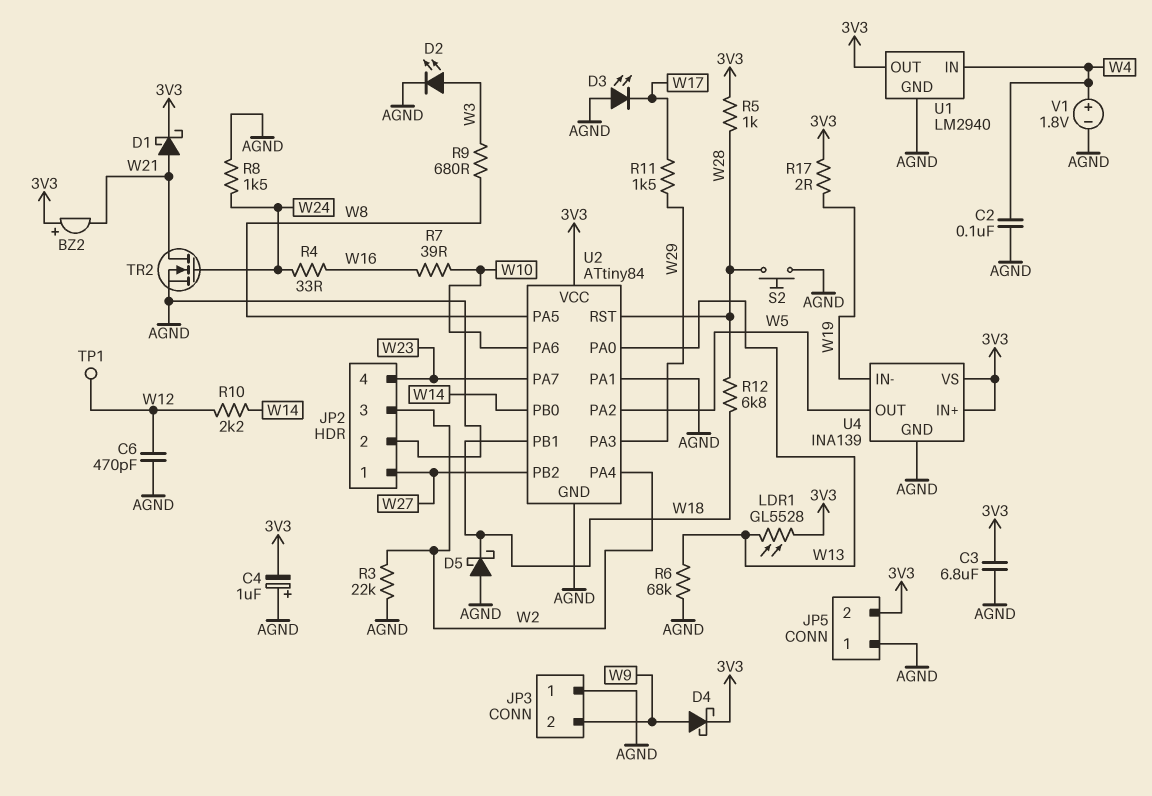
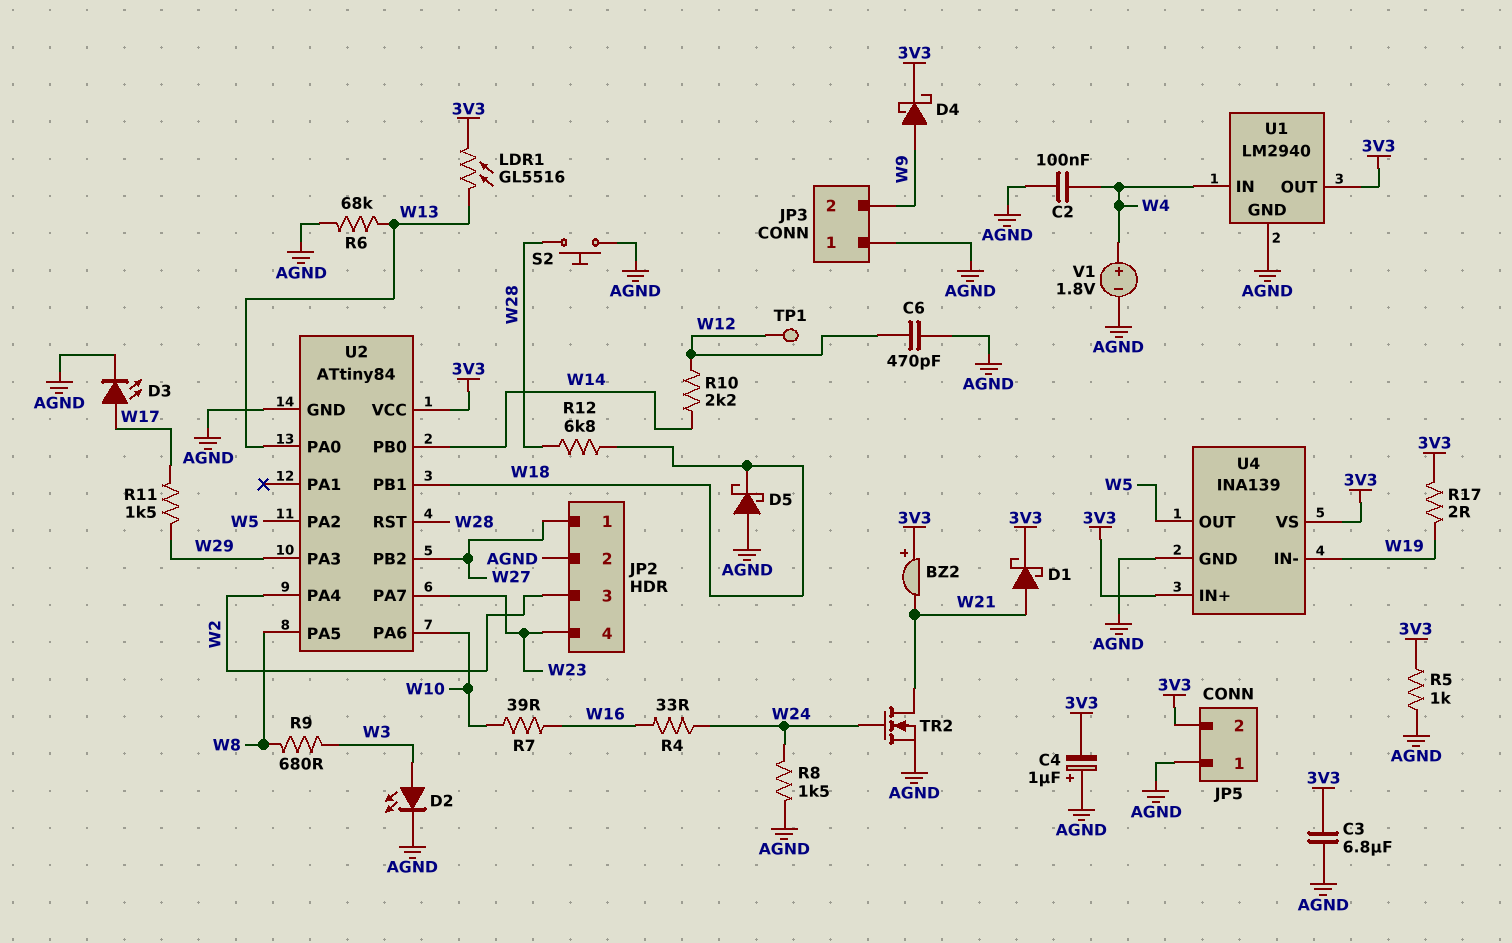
D3: LED (A AGND, K W17) -> LED (A W17, K AGND)
LDR1: GL5528 (3V3, W13) -> GL5516 (3V3, W13)
R3: 22k (AGND, W2) -> none
R5: 1k (3V3, W28) -> 1k (3V3, AGND)
U2 pin PA1: AGND -> none

